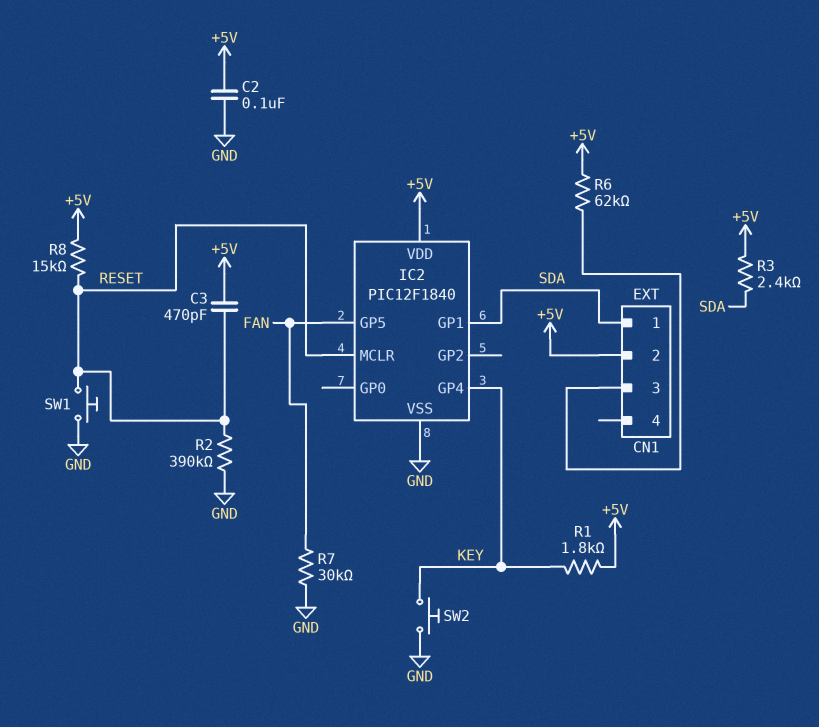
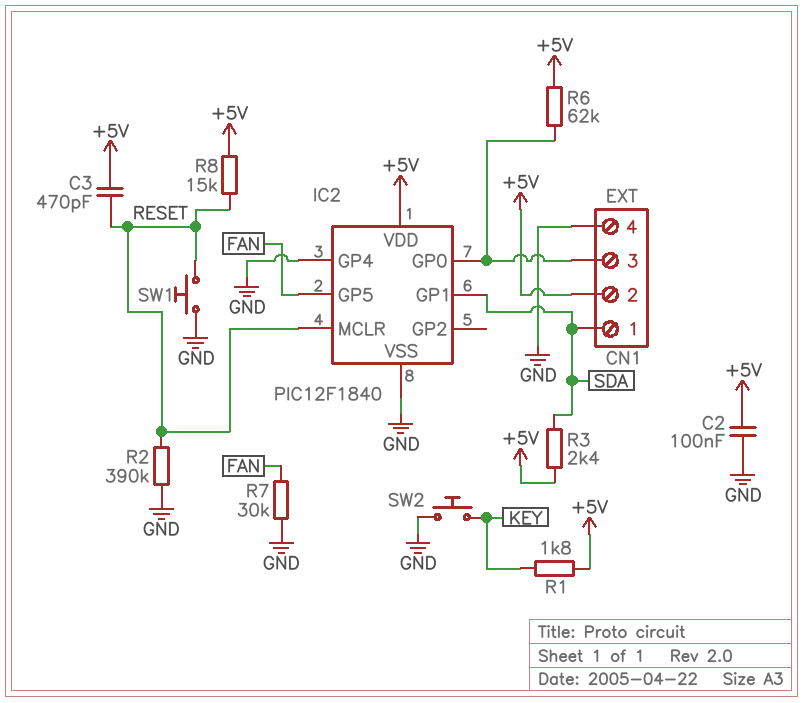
CN1 pin 4: none -> GND
IC2 pin GP0: none -> CN1/3
IC2 pin GP4: KEY -> GND

